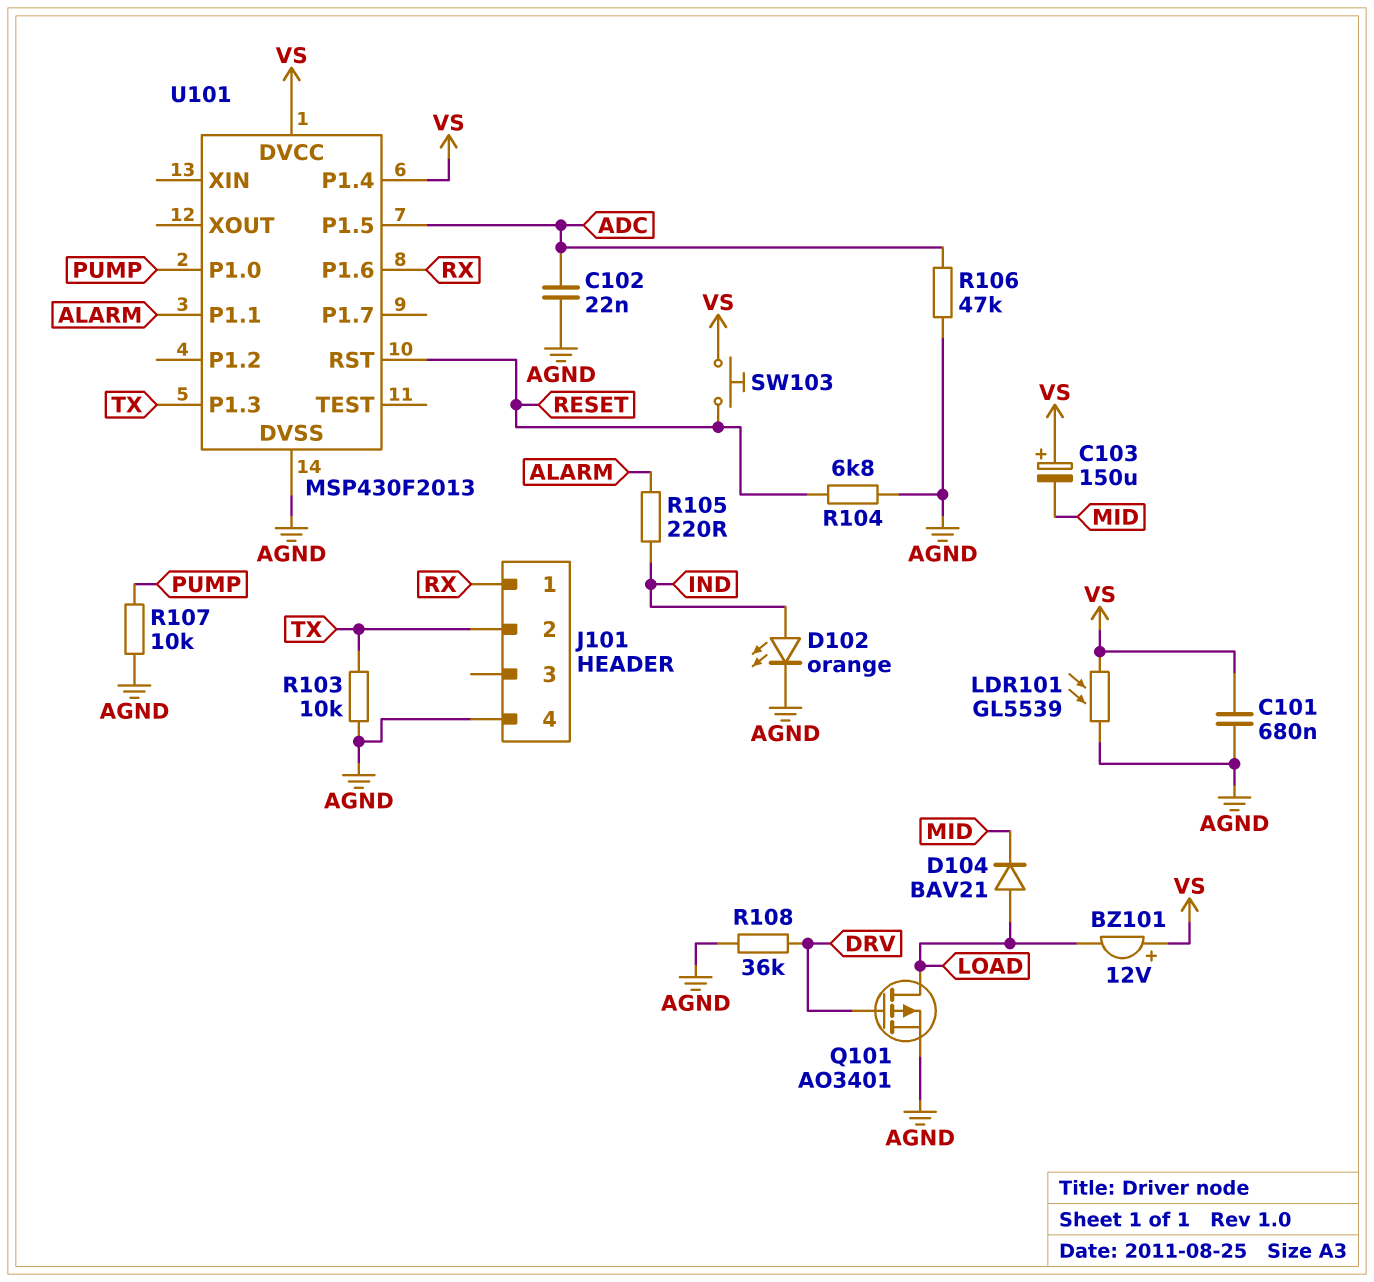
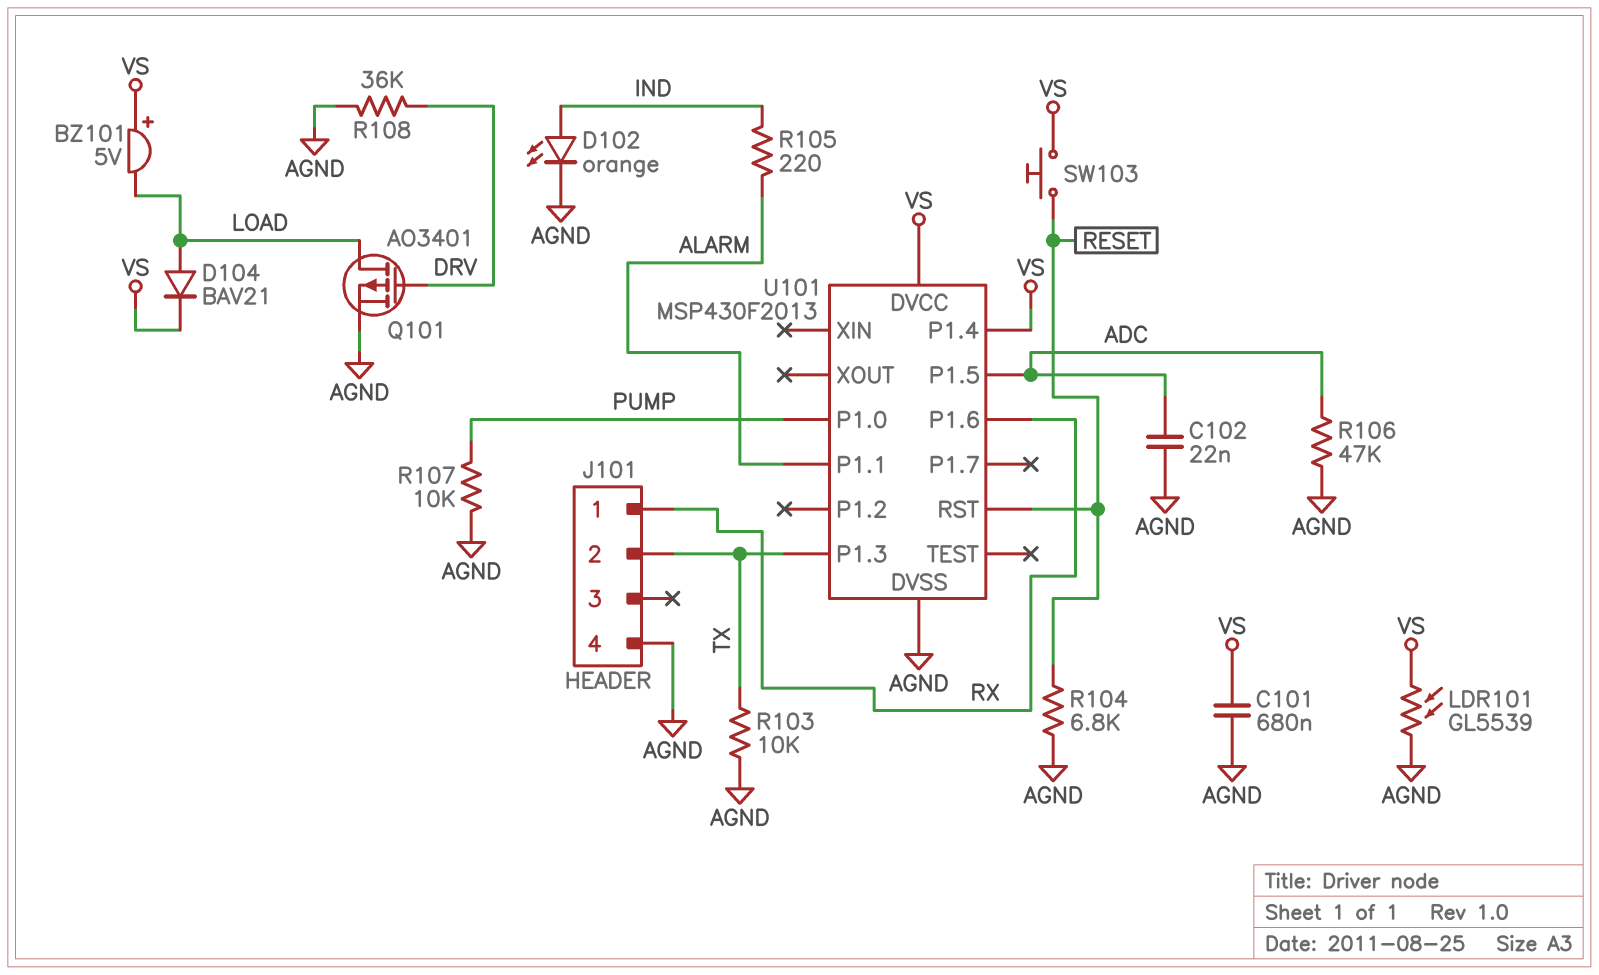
BZ101: buzzer 12V (plus VS, minus LOAD) -> buzzer 5V (plus VS, minus LOAD)
C103: 150uF (plus VS, minus MID) -> none
D104: diode BAV21 (A LOAD, K MID) -> diode BAV21 (A LOAD, K VS)

